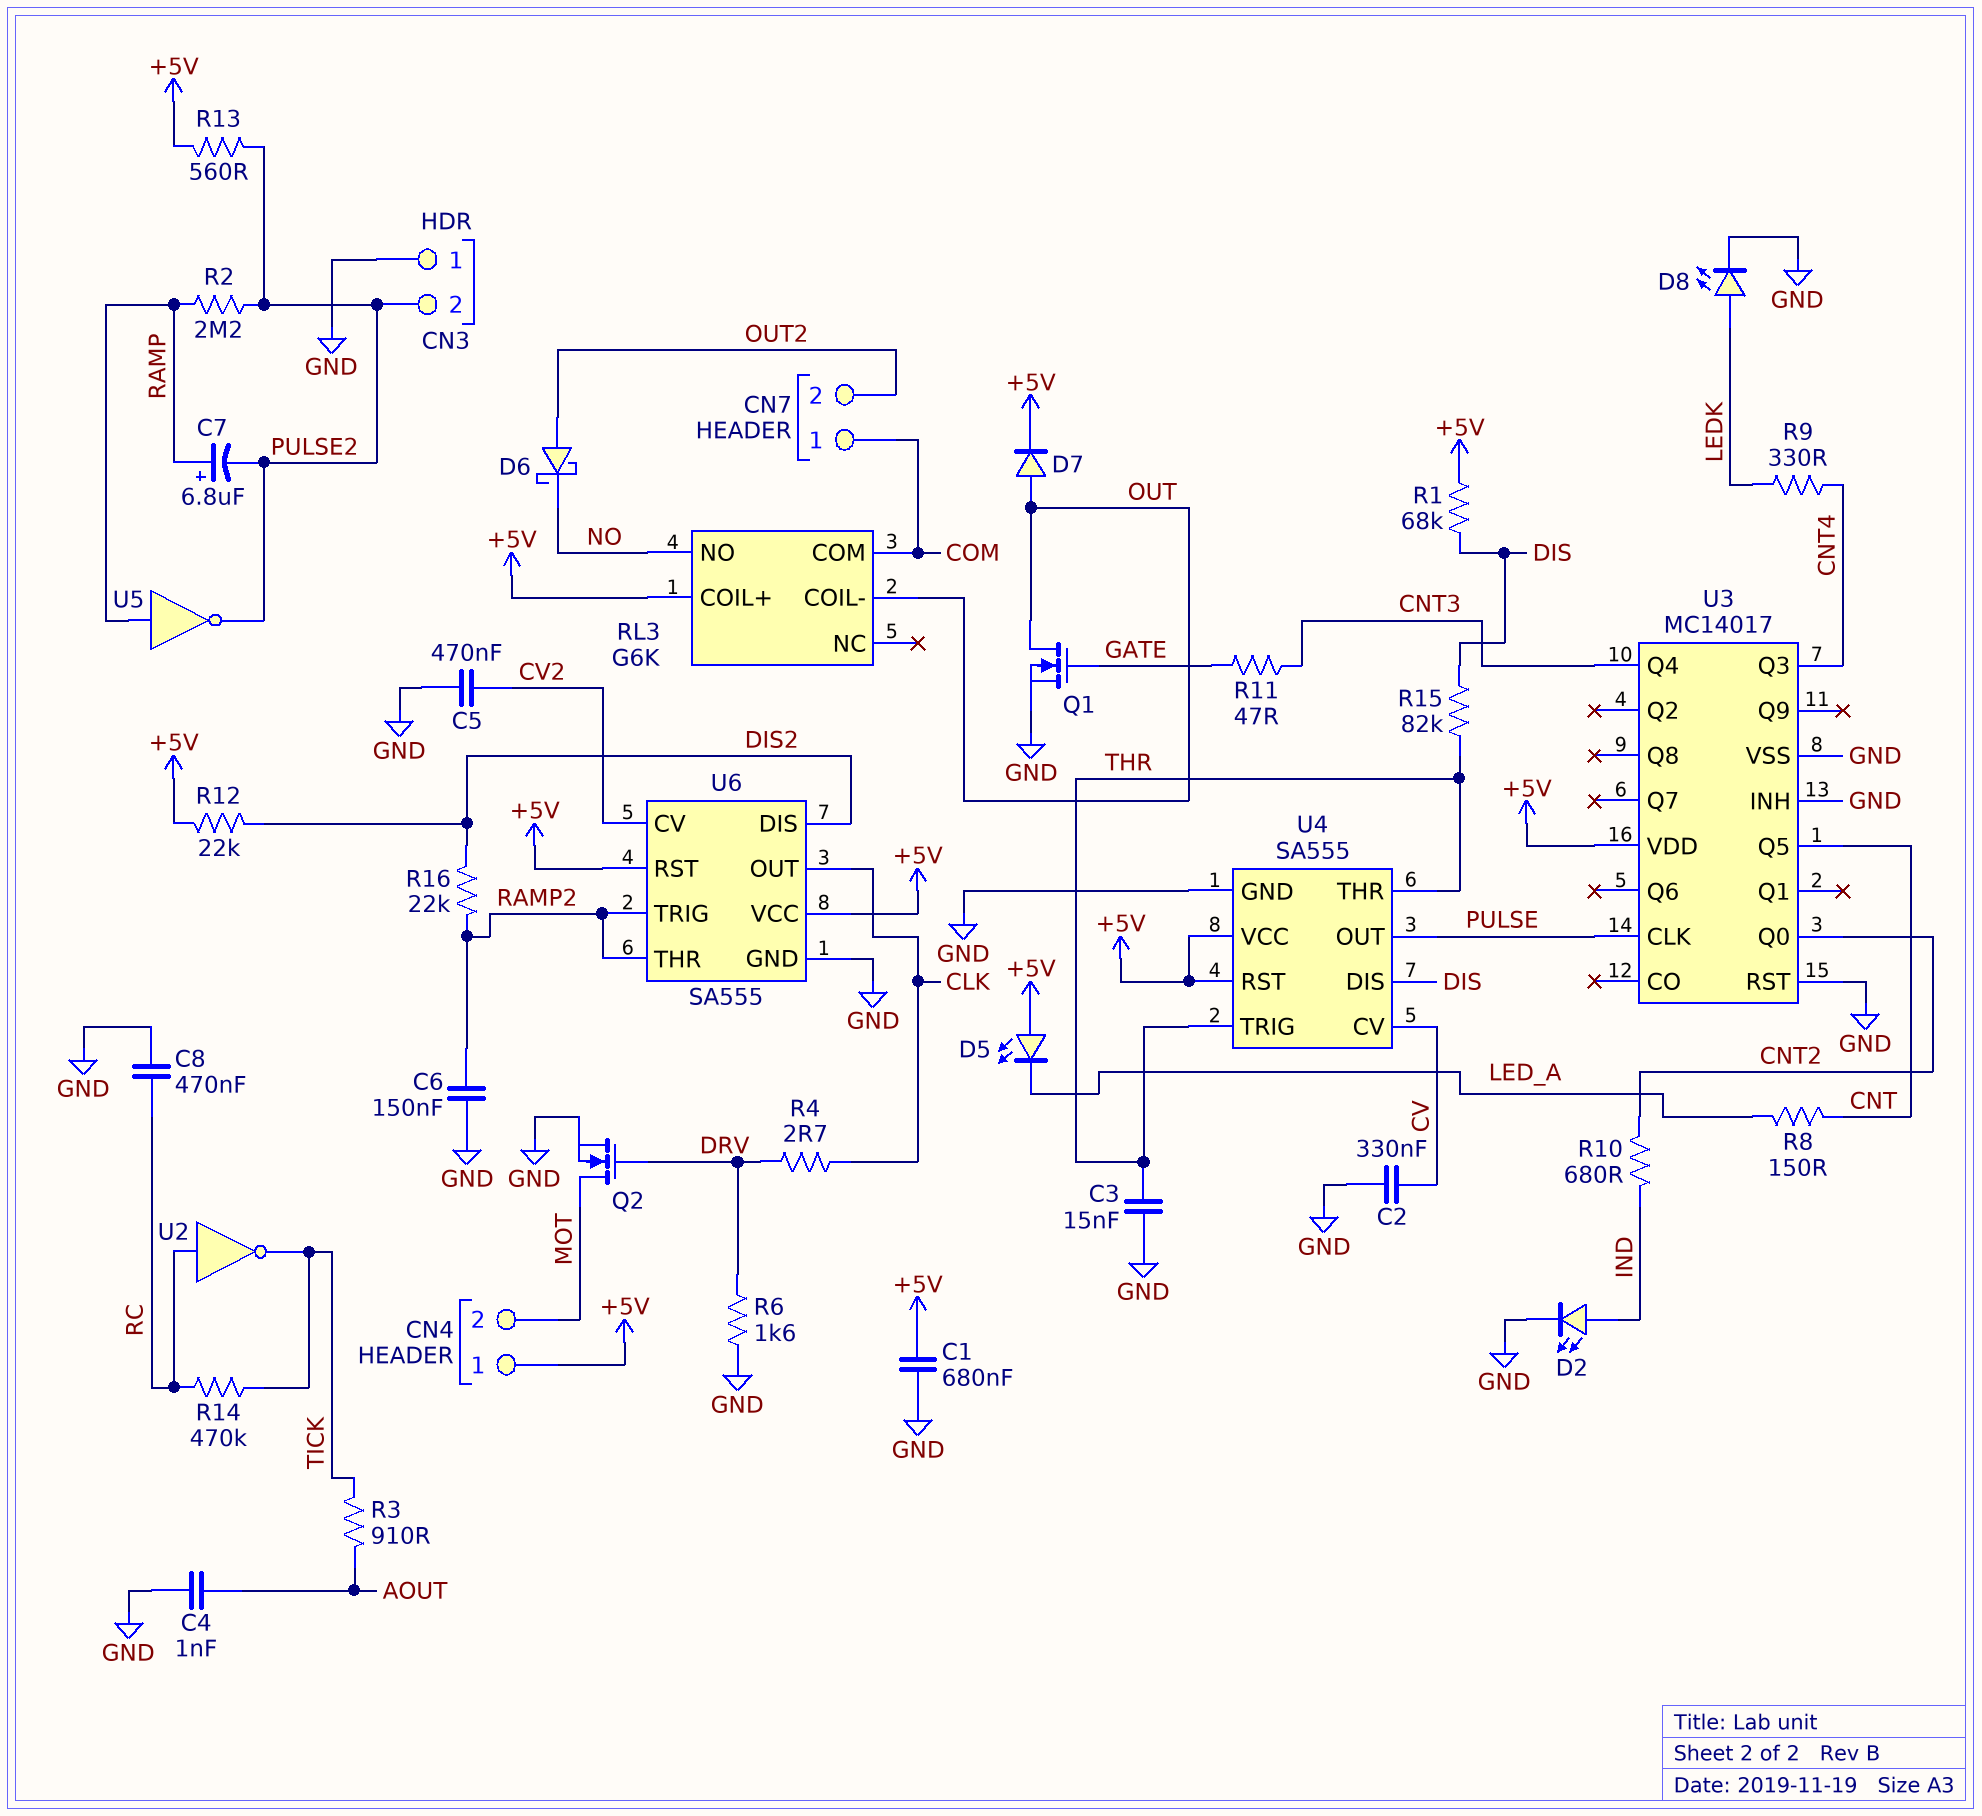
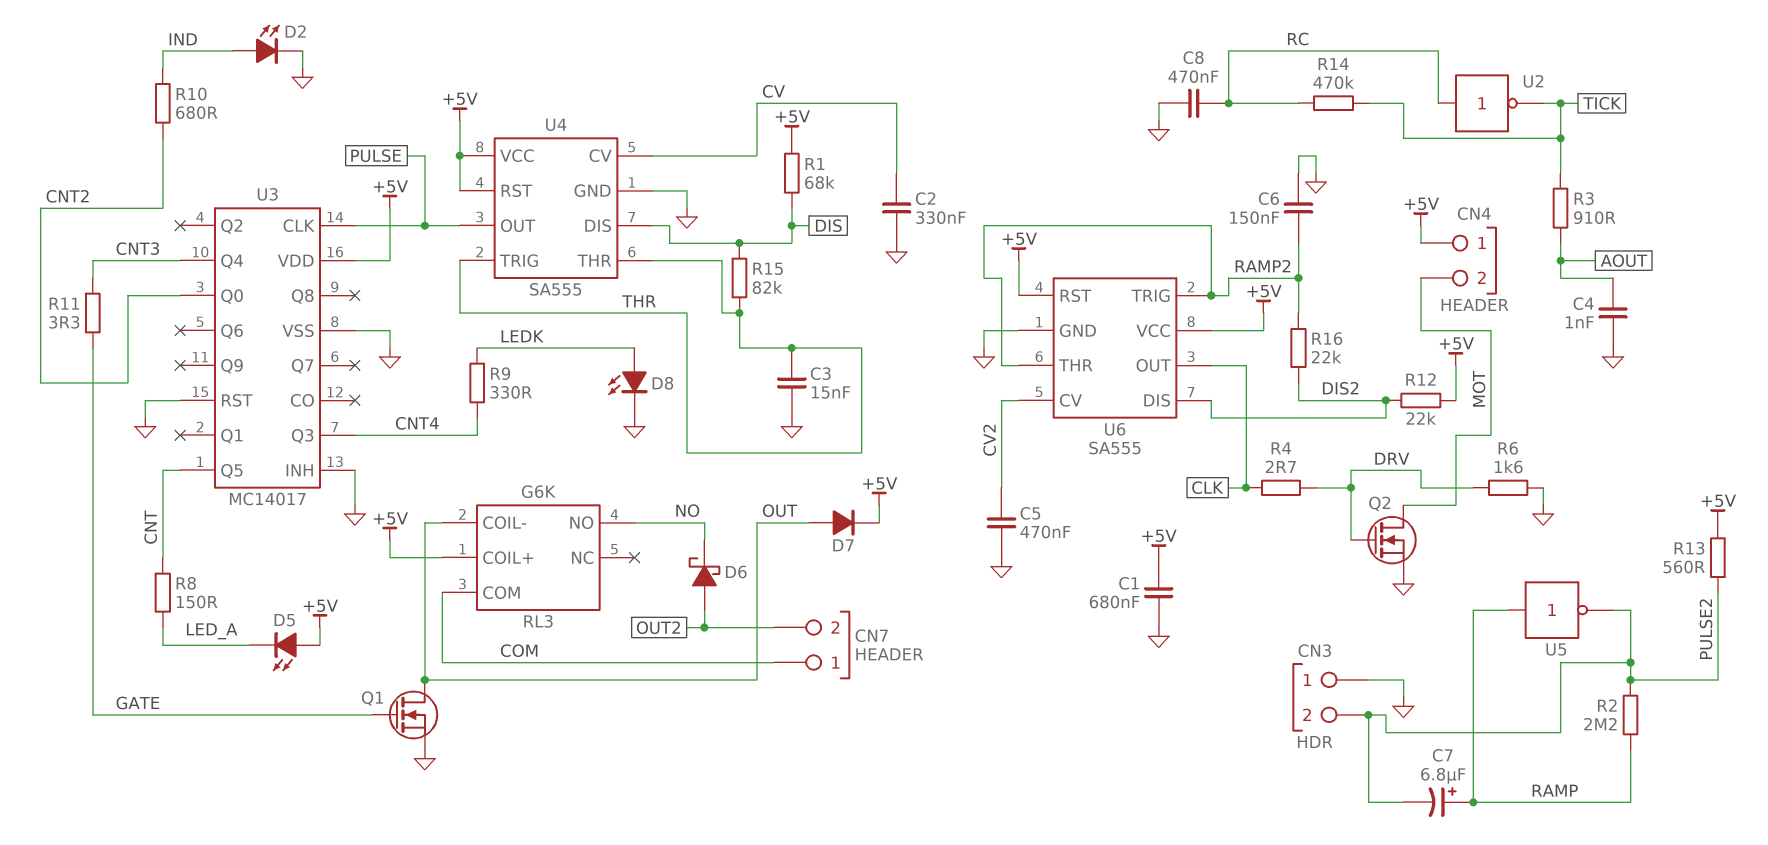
R11: 47 (CNT3, GATE) -> 3.3 (CNT3, GATE)

